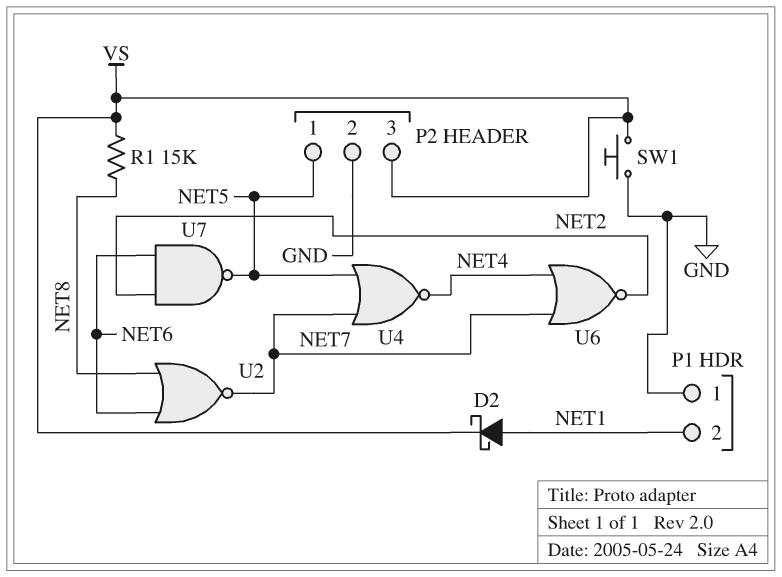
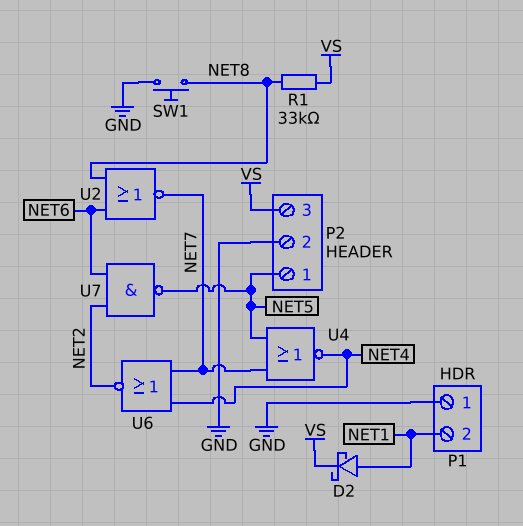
R1: 15k (NET8, VS) -> 33k (NET8, VS)
SW1: button (GND, VS) -> button (GND, NET8)

